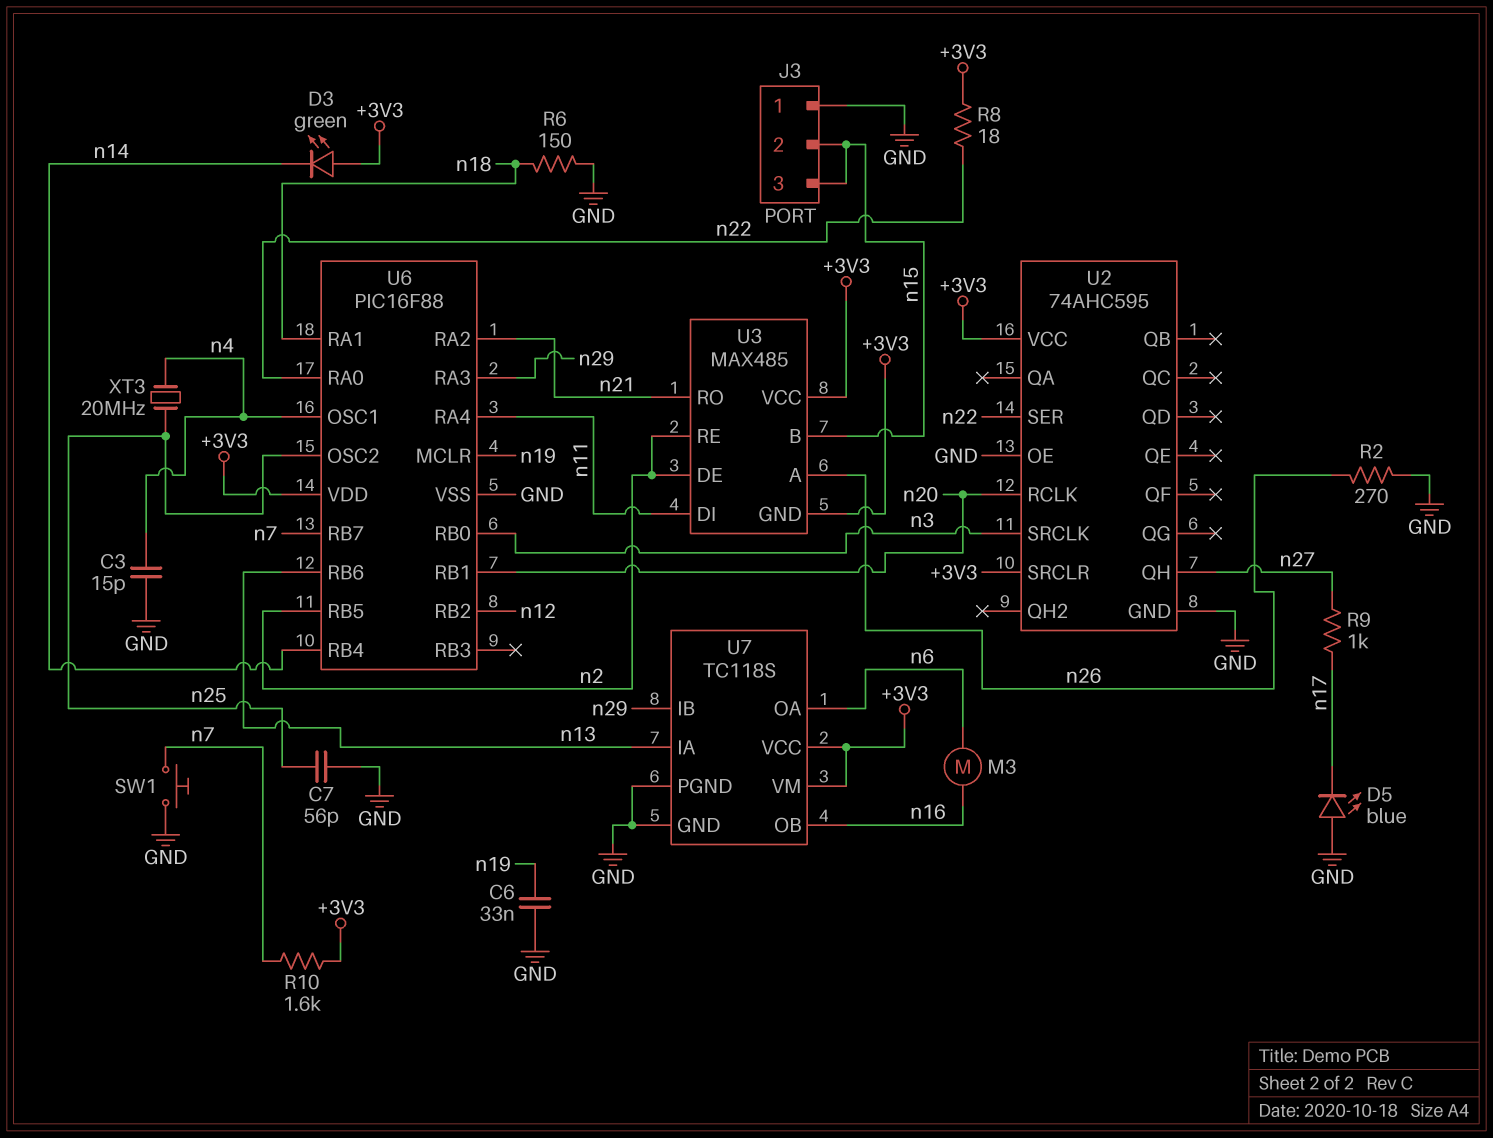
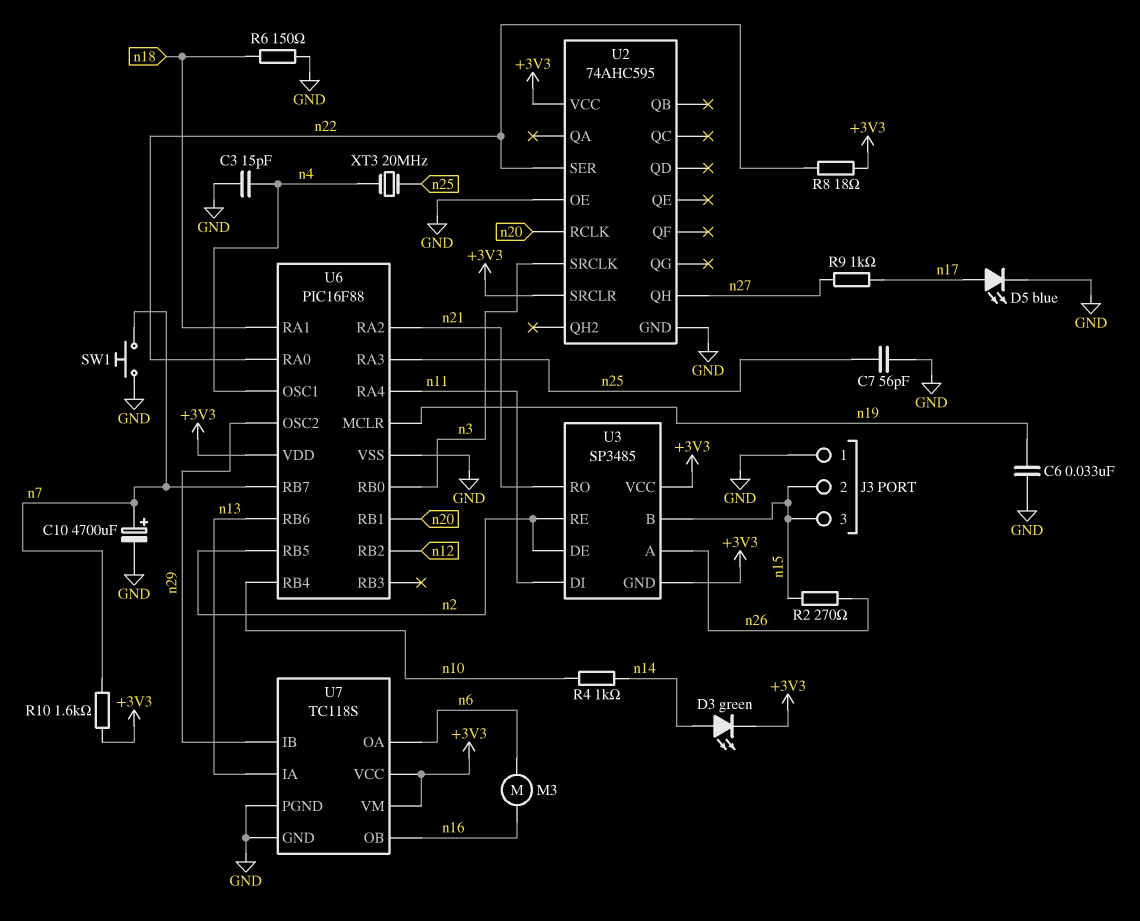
C10: none -> 4700uF (plus n7, minus GND)
D3: LED green (A +3V3, K n14) -> LED green (A n14, K +3V3)
D5: LED blue (A GND, K n17) -> LED blue (A n17, K GND)
R2: 270 (GND, n26) -> 270 (n15, n26)
R4: none -> 1k (n10, n14)
U3: MAX485 -> SP3485
U6 pin OSC2: n25 -> n29
U6 pin RA3: n29 -> n25
U6 pin RB4: n14 -> n10

